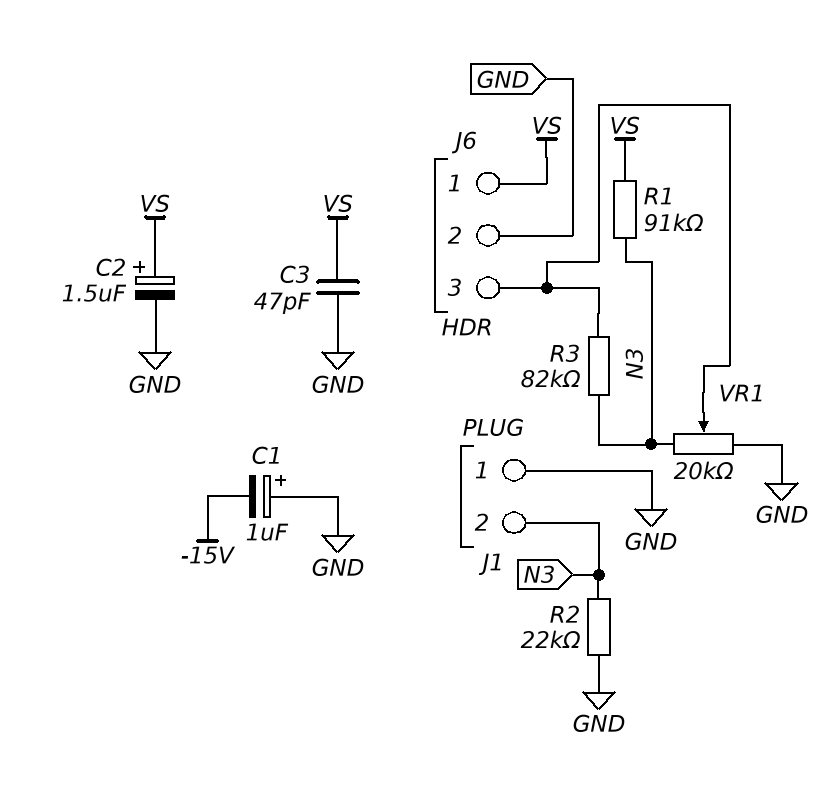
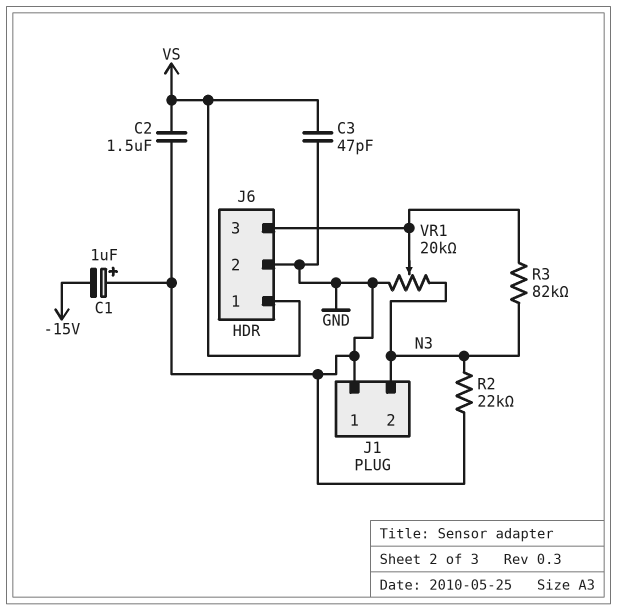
C2: 1.5uF (plus VS, minus GND) -> 1.5uF (GND, VS)
R1: 91k (N3, VS) -> none

